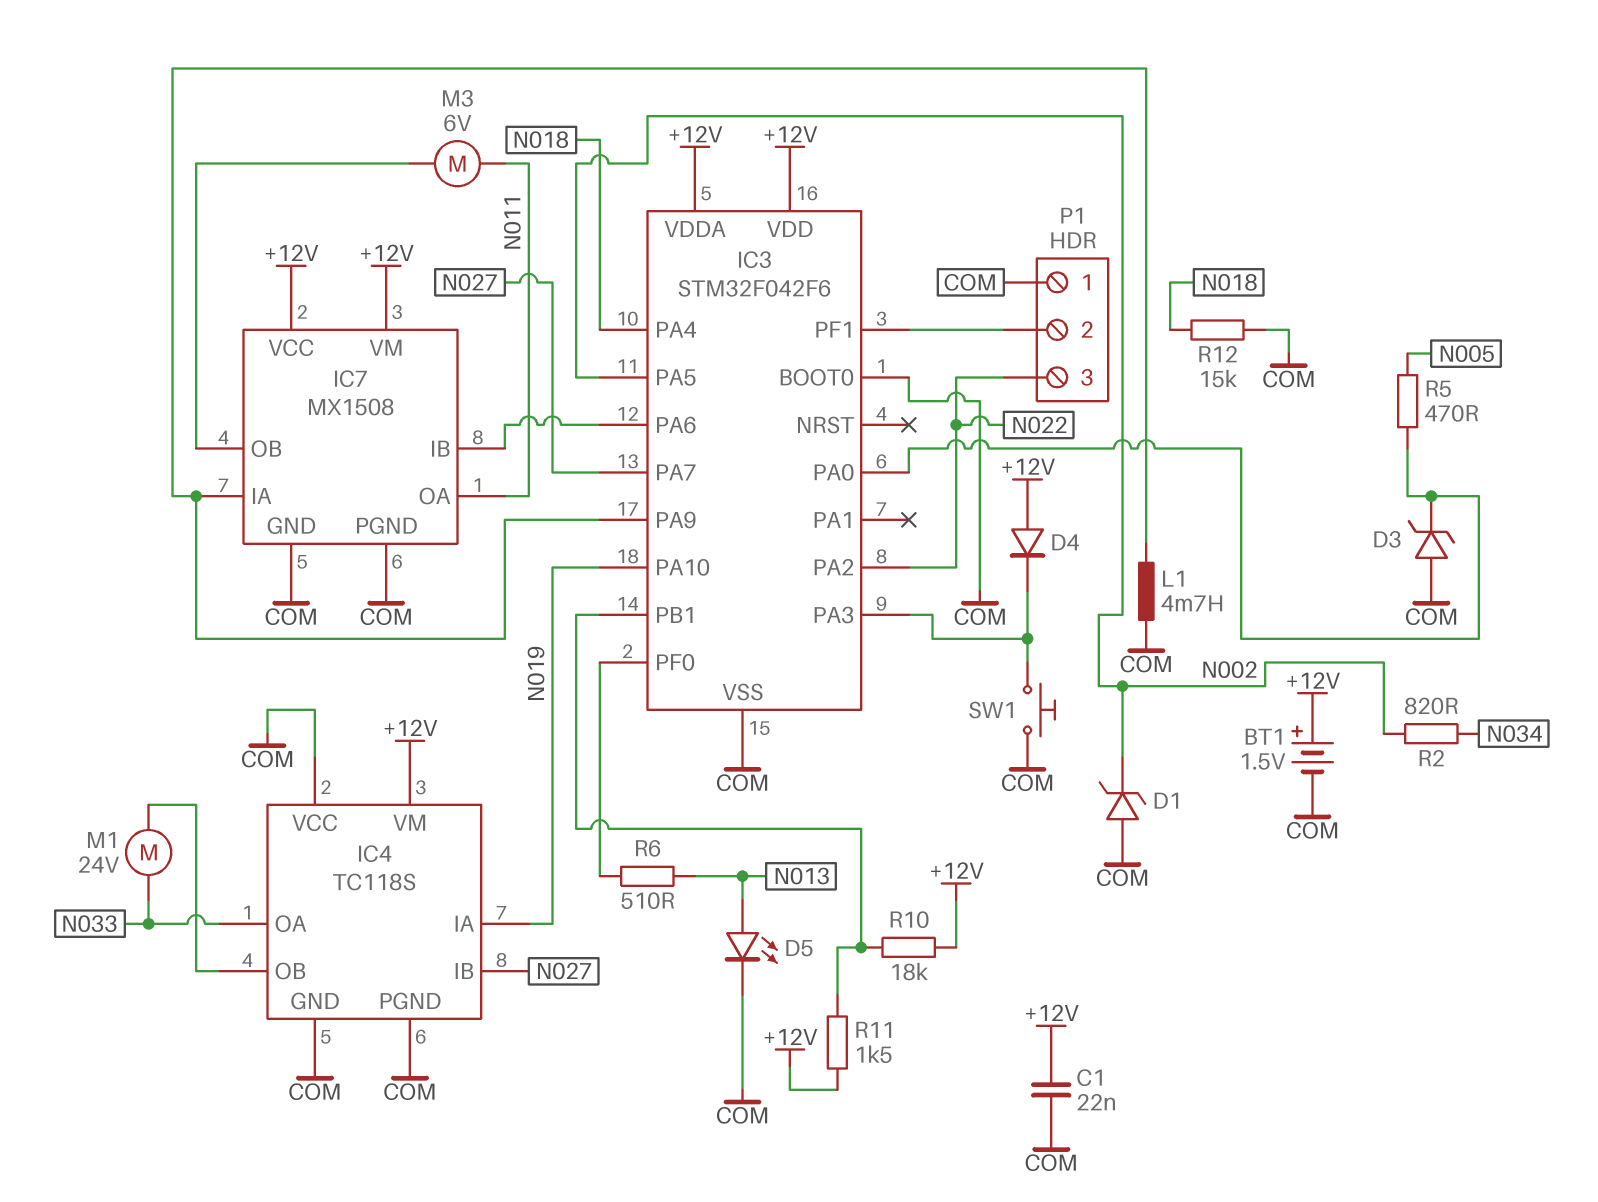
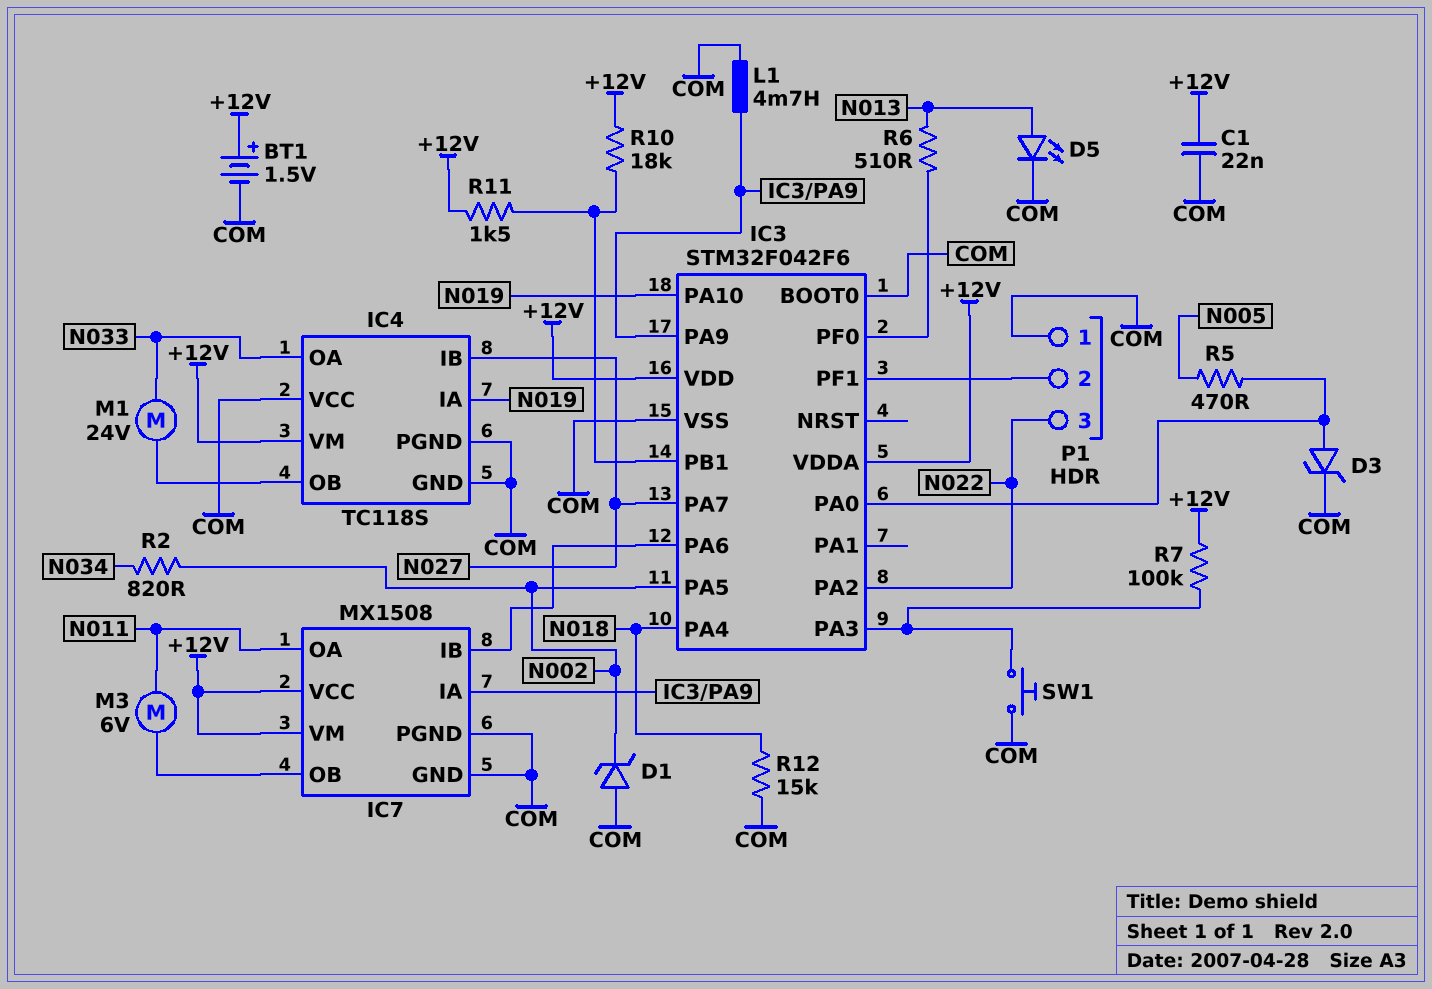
D3: zener (A COM, K IC3/PA0) -> zener (A IC3/PA0, K COM)
D4: diode (A +12V, K IC3/PA3) -> none
R7: none -> 100k (+12V, IC3/PA3)

